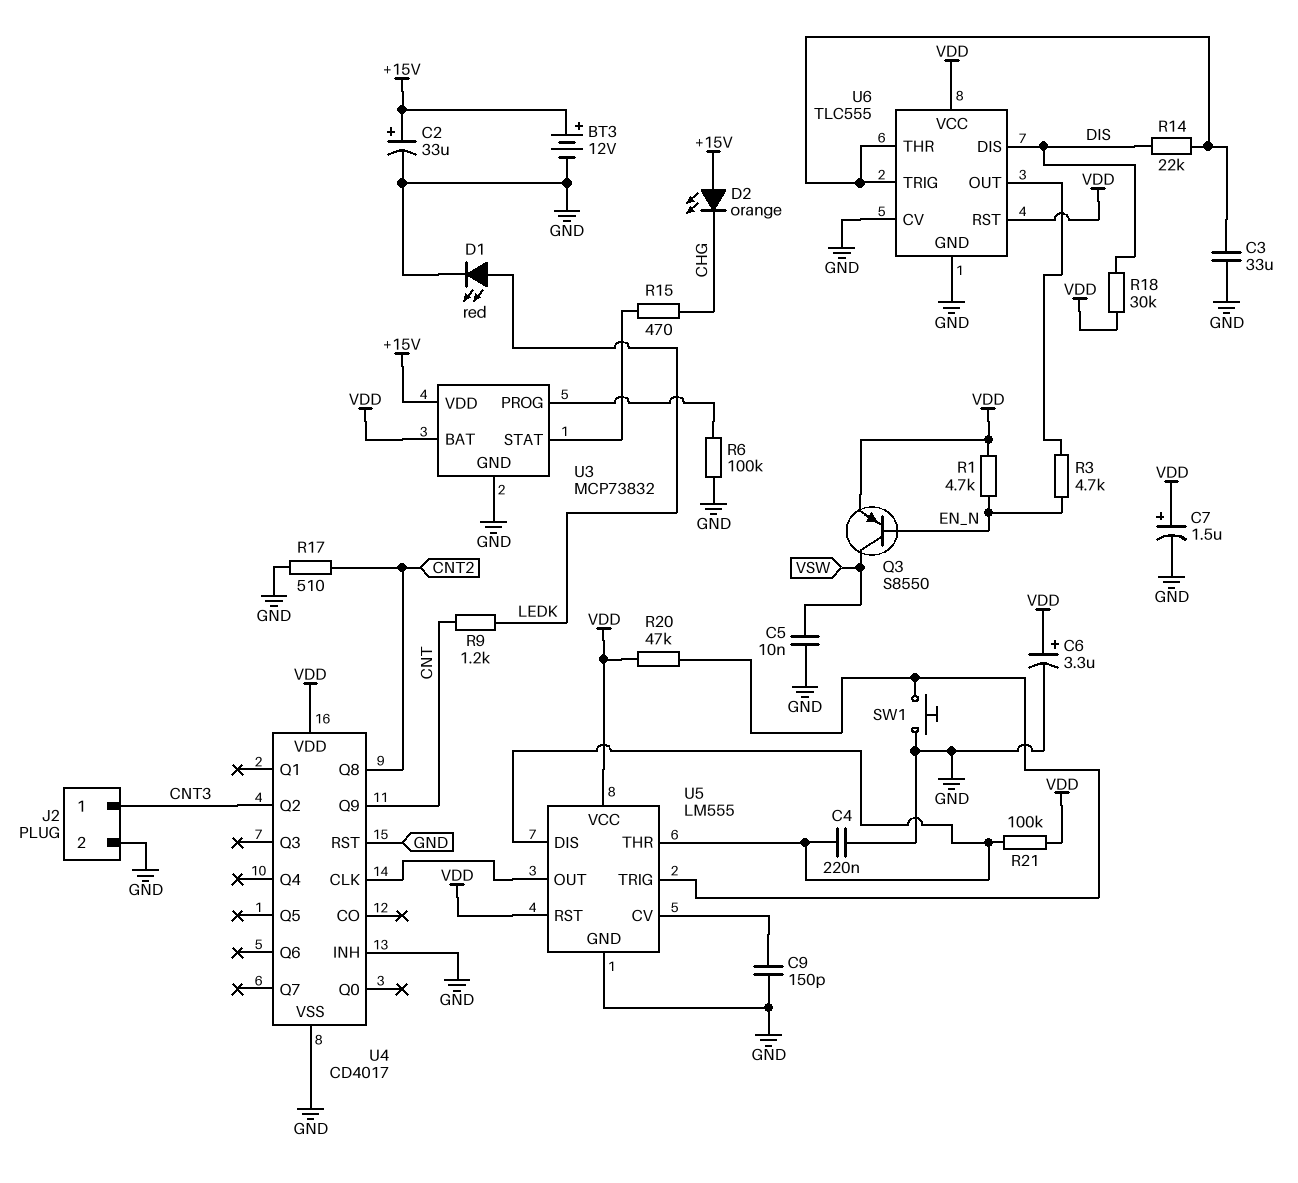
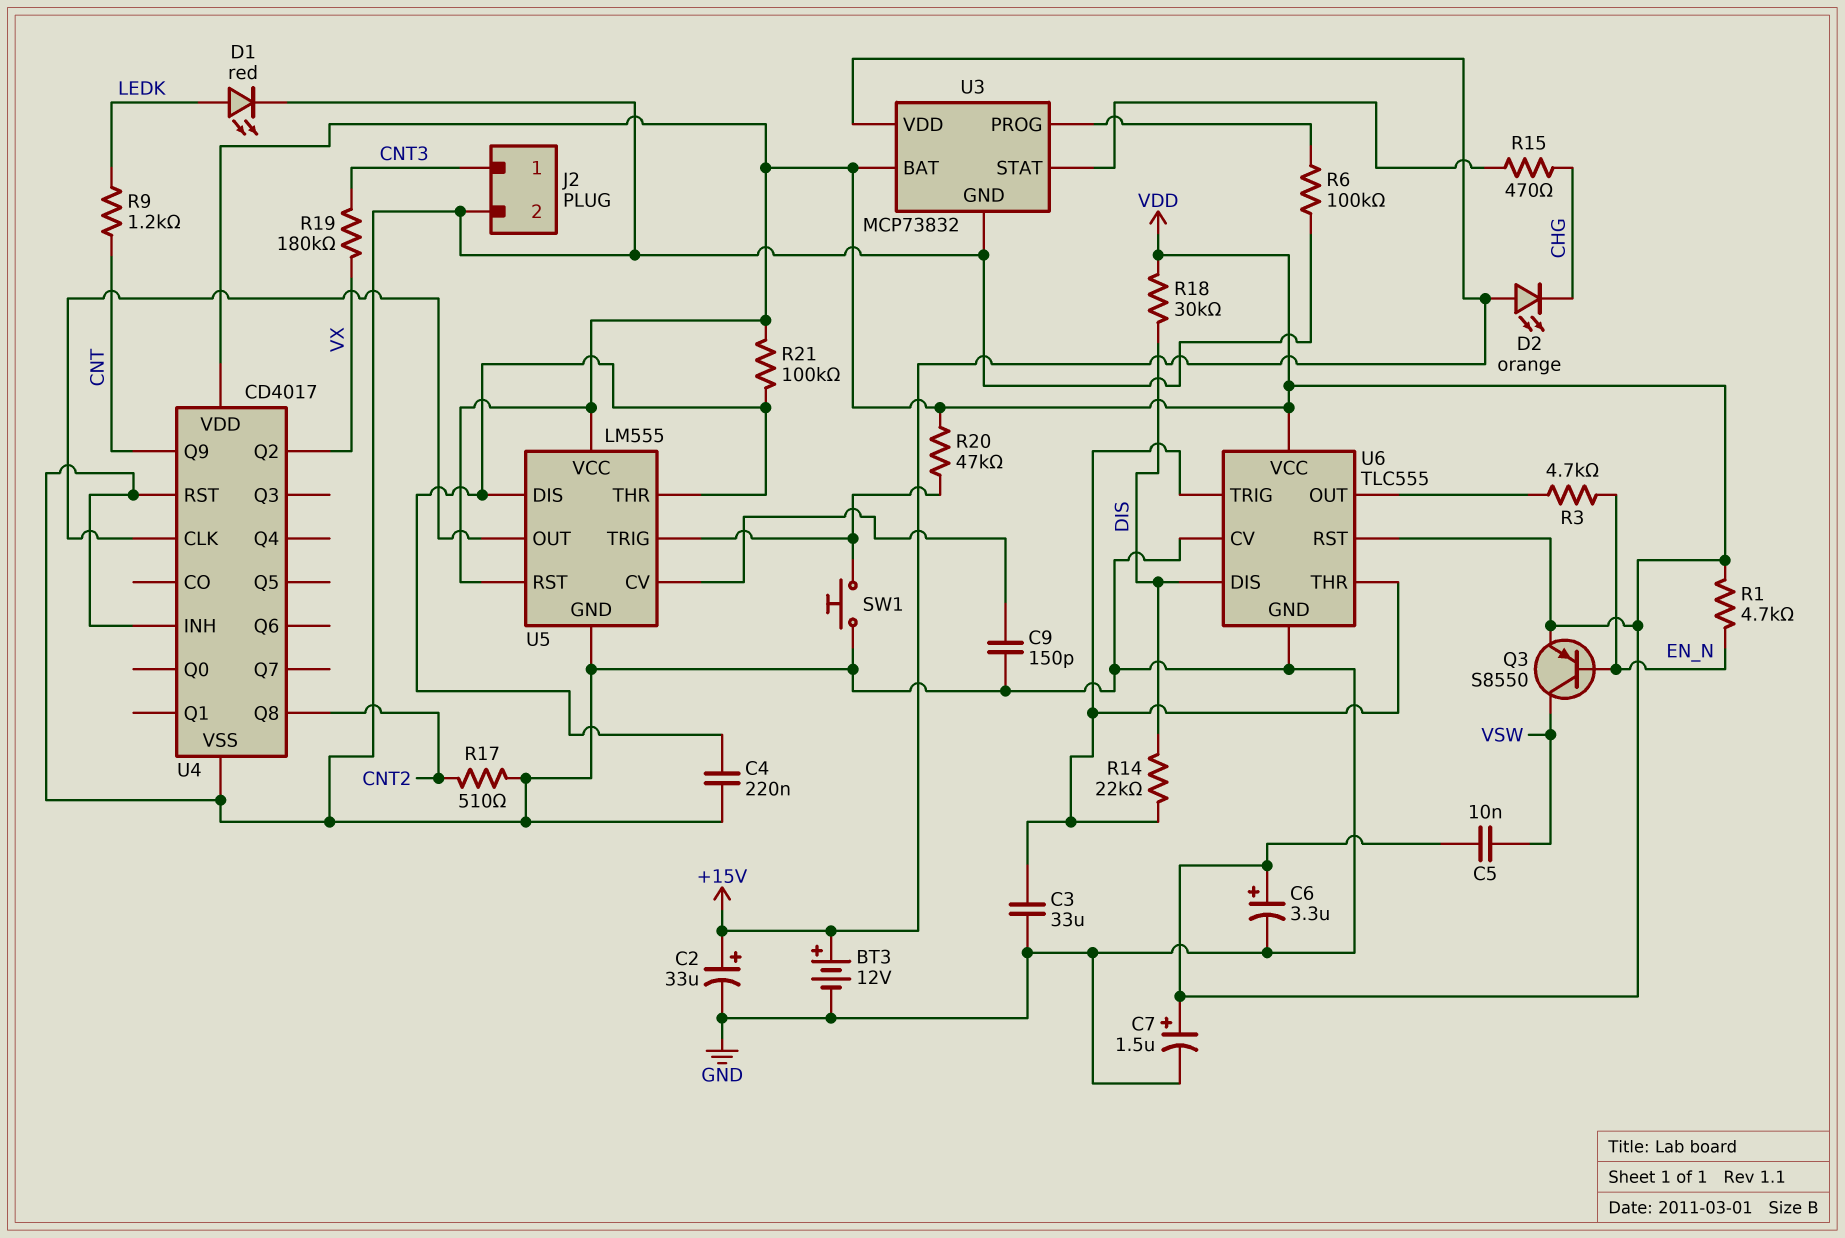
C5: 10nF (GND, VSW) -> 10nF (VDD, VSW)
R19: none -> 180k (CNT3, VX)
U4 pin Q2: CNT3 -> VX

